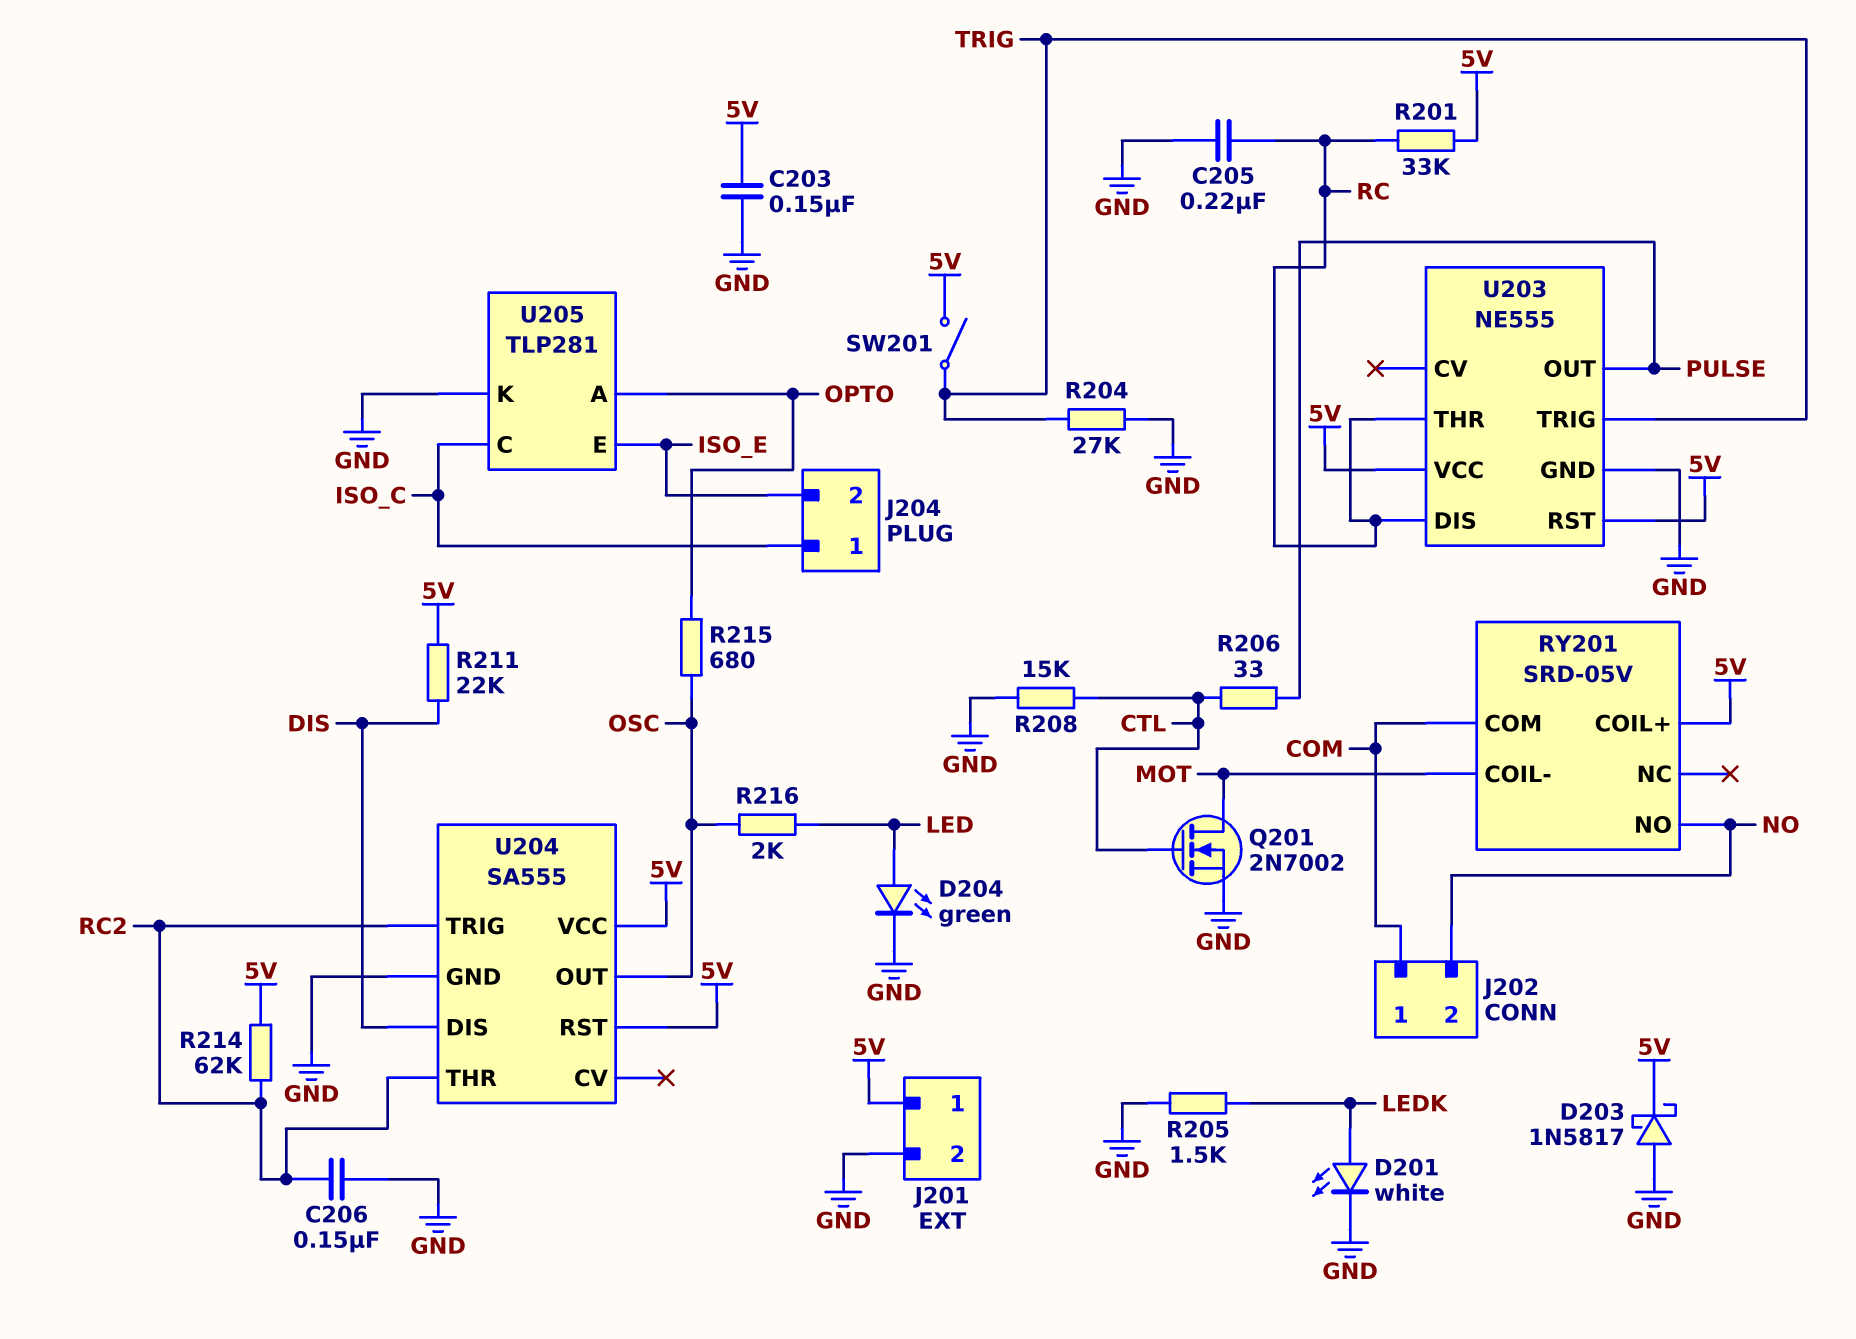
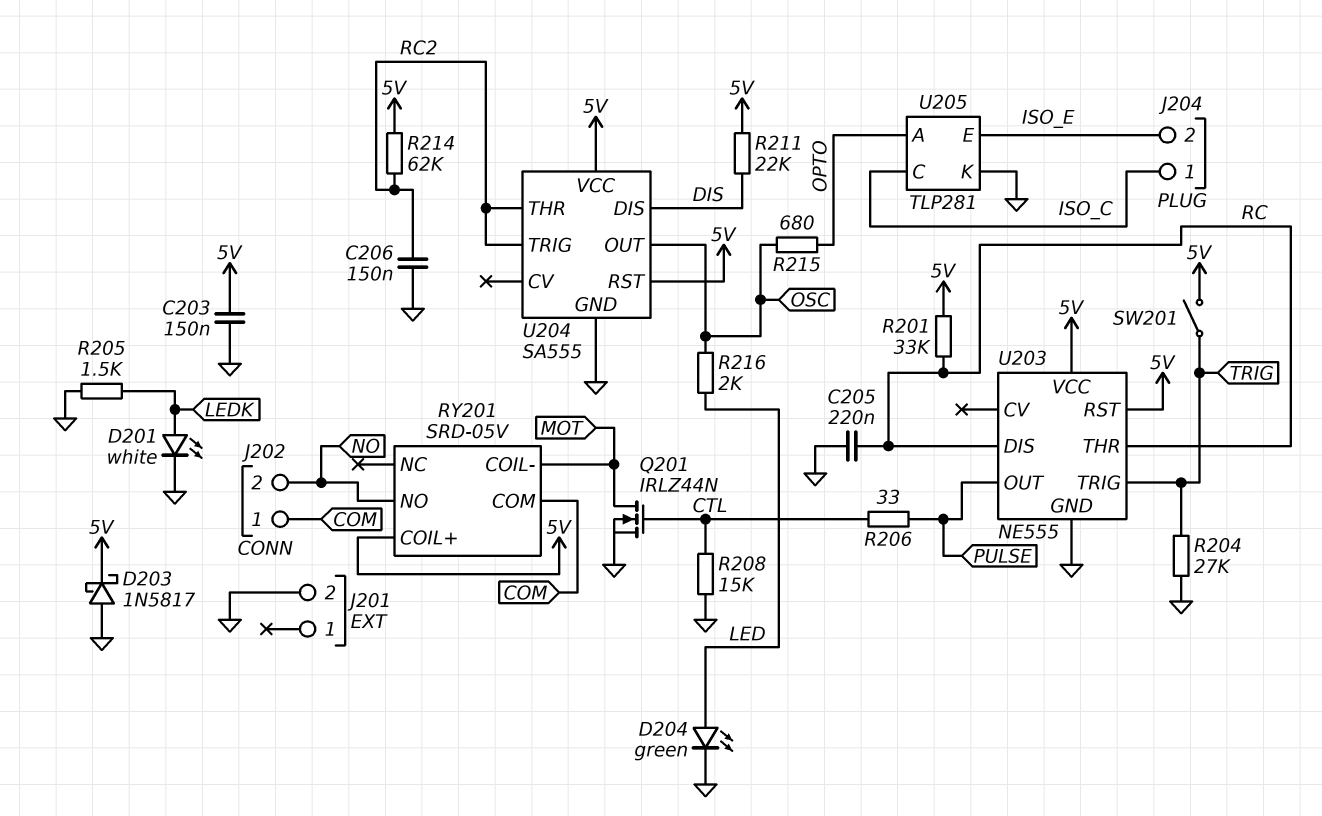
J201 pin 1: 5V -> none
Q201: NMOS 2N7002 (G CTL, D MOT, S GND) -> NMOS IRLZ44N (G CTL, D MOT, S GND)

